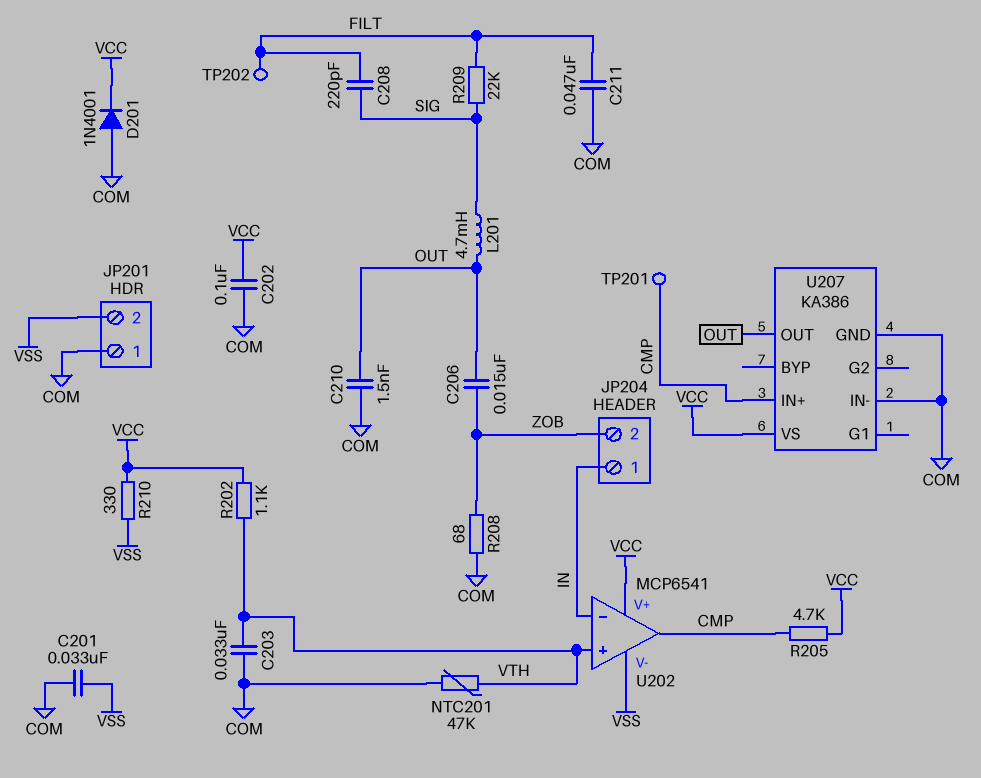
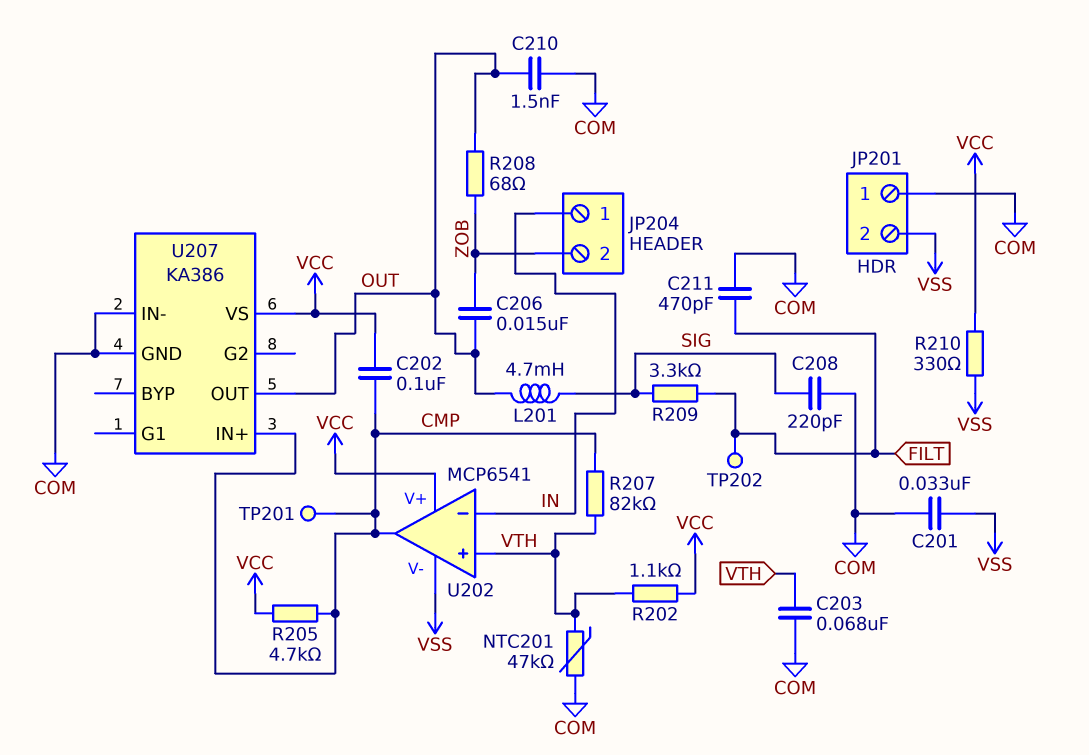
C202: 100nF (COM, VCC) -> 100nF (CMP, VCC)
C203: 33nF (COM, VTH) -> 68nF (COM, VTH)
C208: 220pF (FILT, SIG) -> 220pF (COM, SIG)
C211: 47nF (COM, FILT) -> 470pF (COM, FILT)
D201: diode 1N4001 (A COM, K VCC) -> none
R207: none -> 82k (CMP, VTH)
R208: 68 (COM, ZOB) -> 68 (OUT, ZOB)
R209: 22k (FILT, SIG) -> 3.3k (FILT, SIG)

